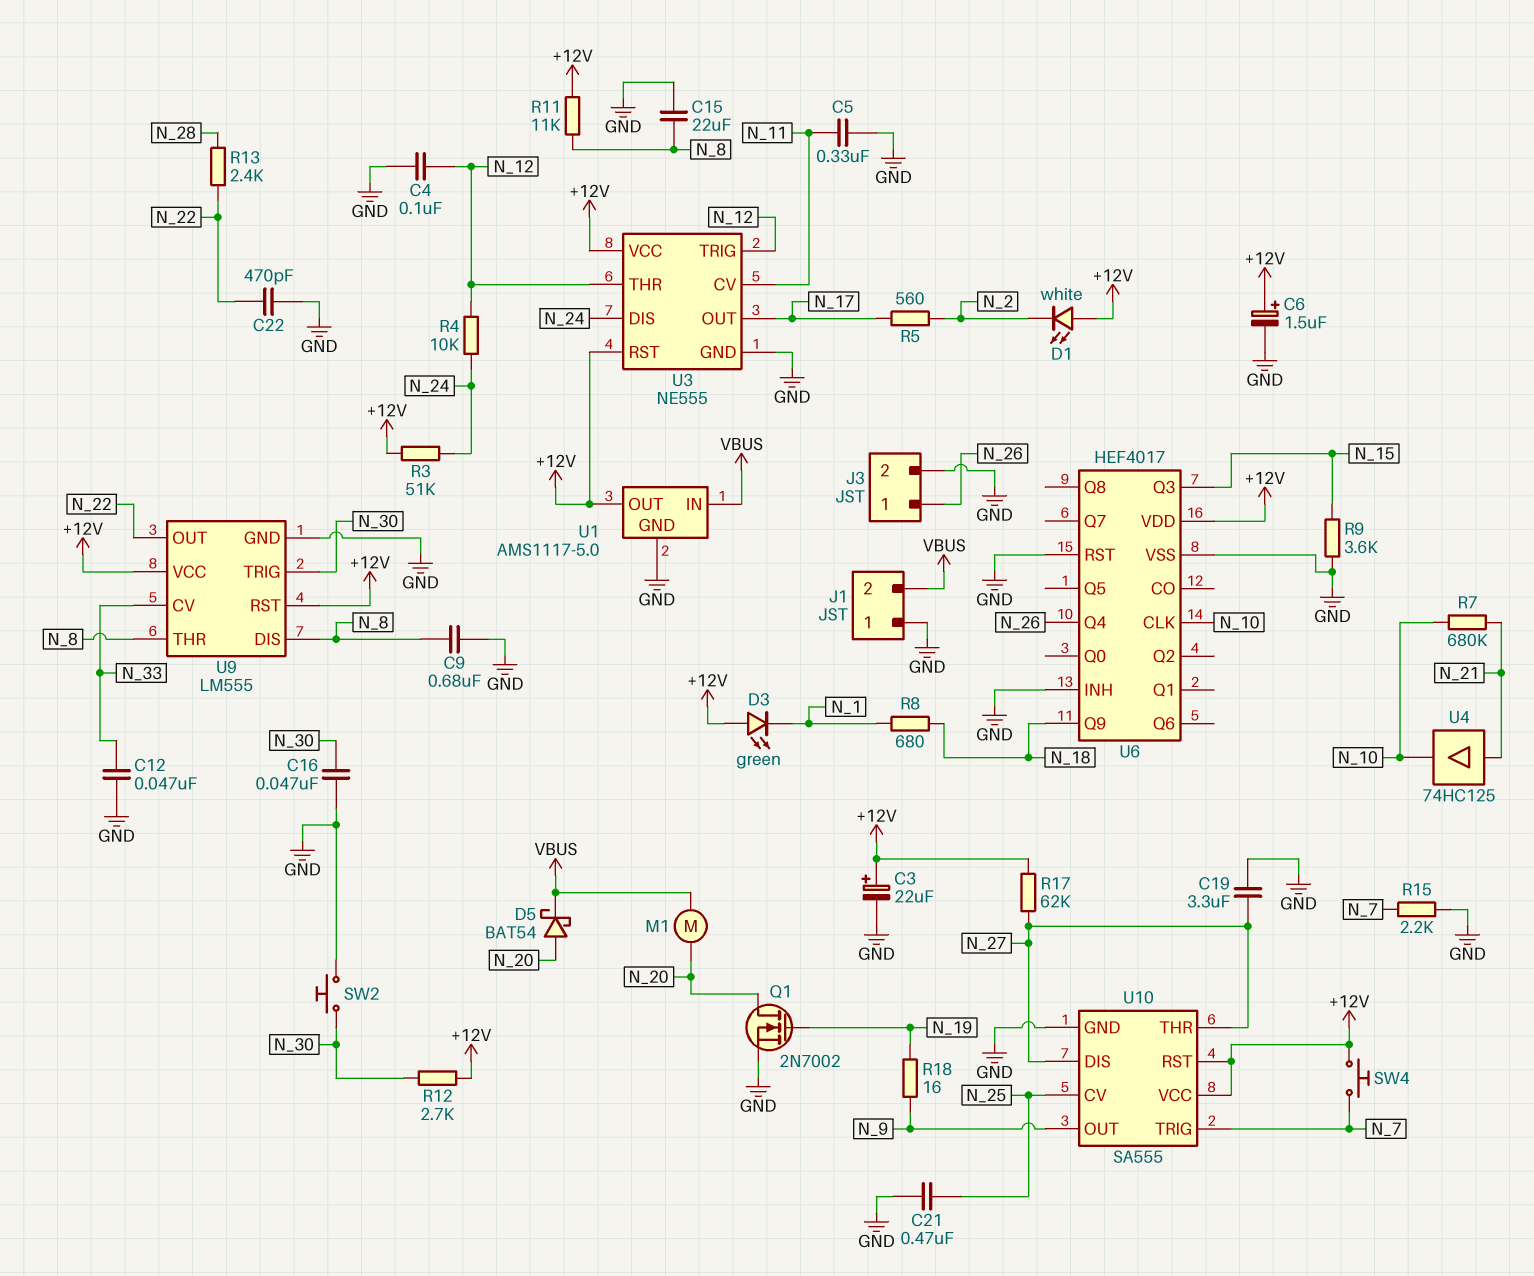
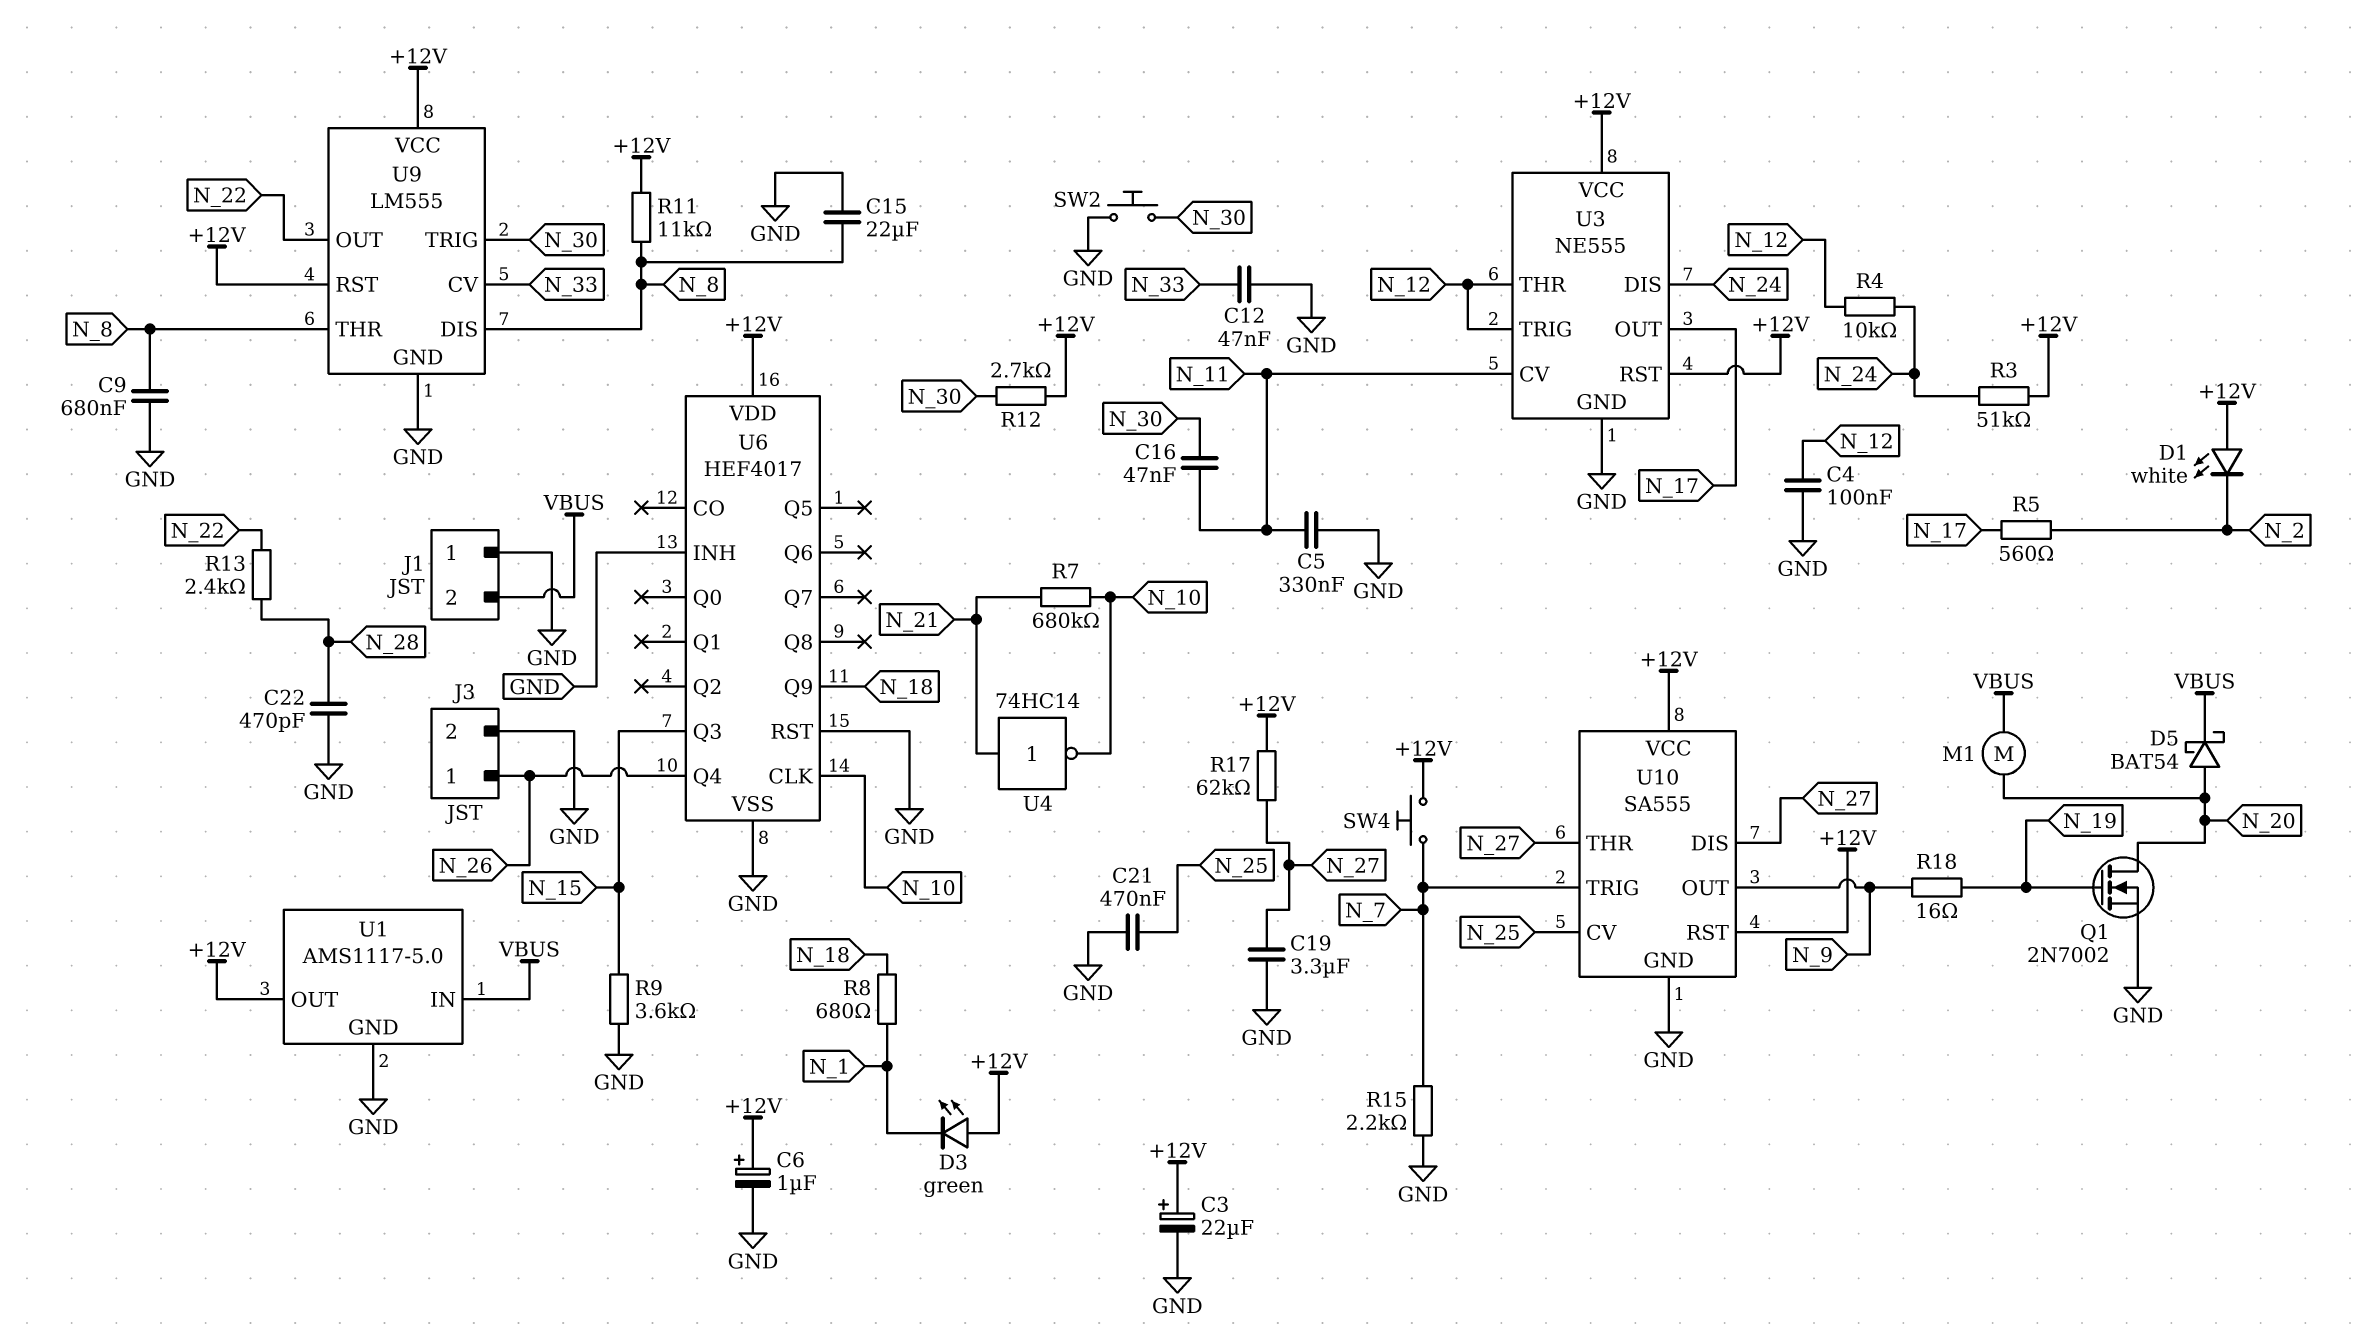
C6: 1.5uF (plus +12V, minus GND) -> 1uF (plus +12V, minus GND)
C16: 47nF (GND, N_30) -> 47nF (N_11, N_30)
C22: 470pF (GND, N_22) -> 470pF (GND, N_28)
U4: buffer 74HC125 (in N_21, out N_10) -> NOT 74HC14 (in N_21, out N_10)

